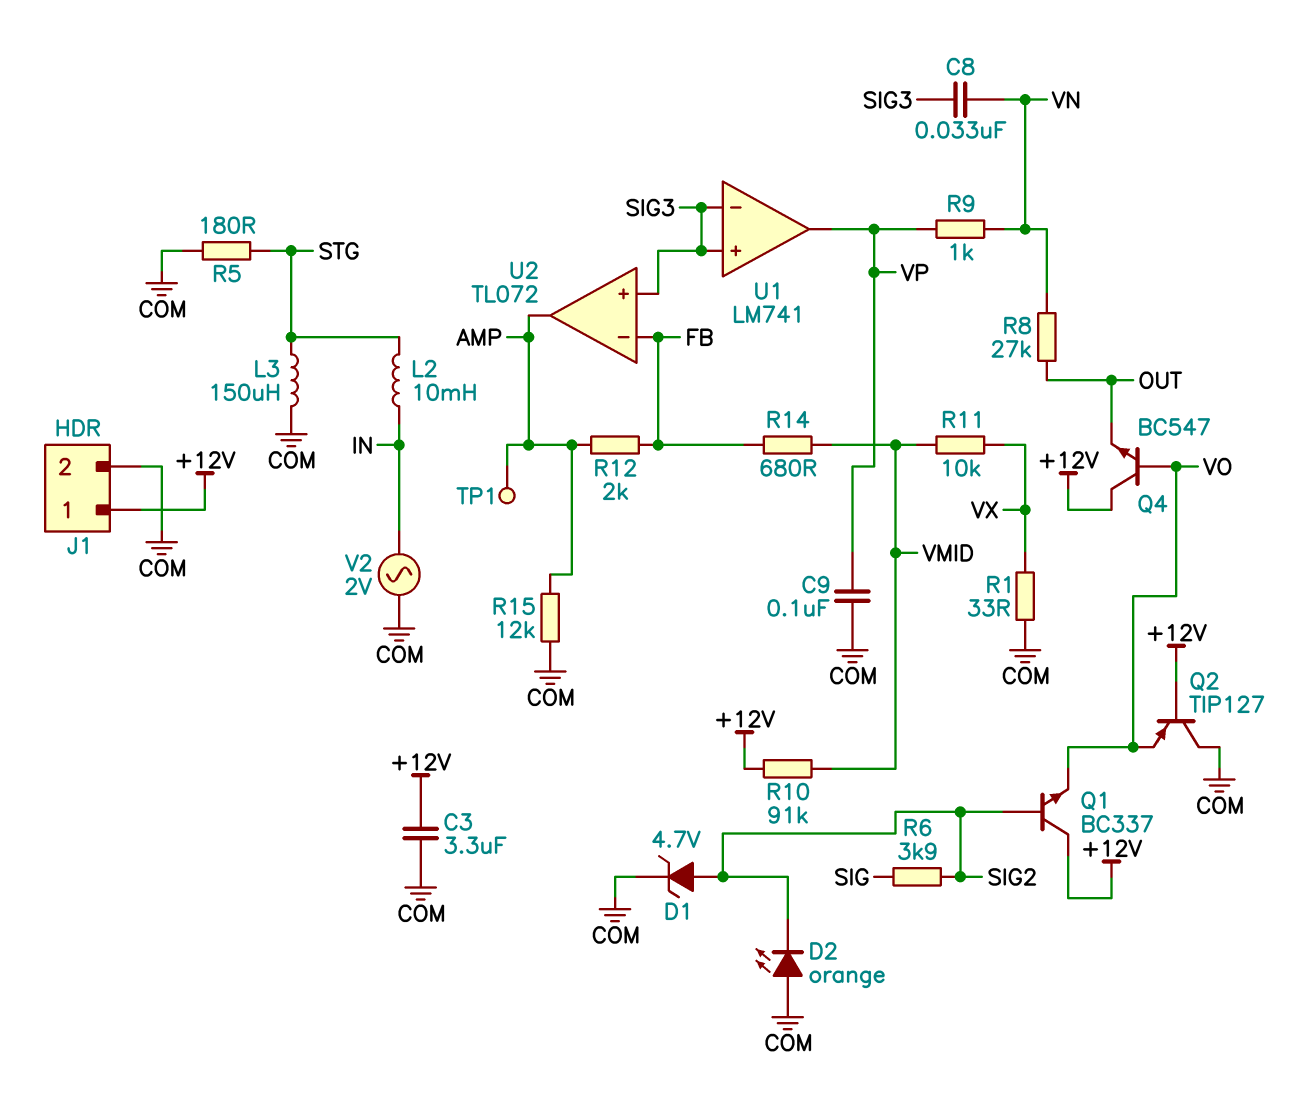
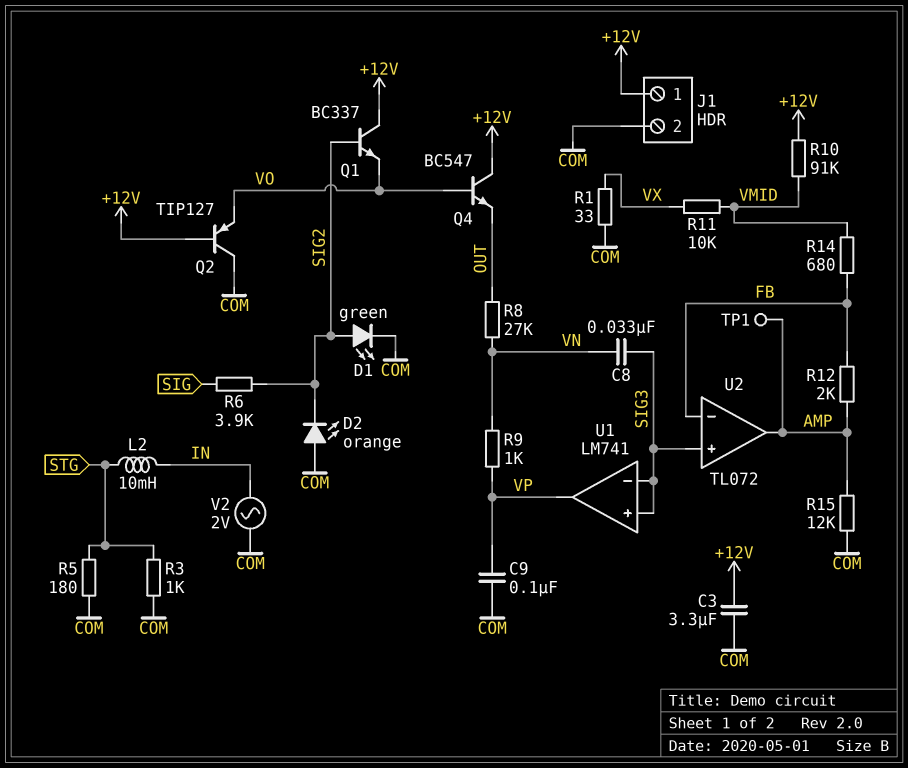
D1: zener 4.7V (A SIG2, K COM) -> LED green (A SIG2, K COM)
L3: 150uH (COM, STG) -> none
R3: none -> 1k (COM, STG)

